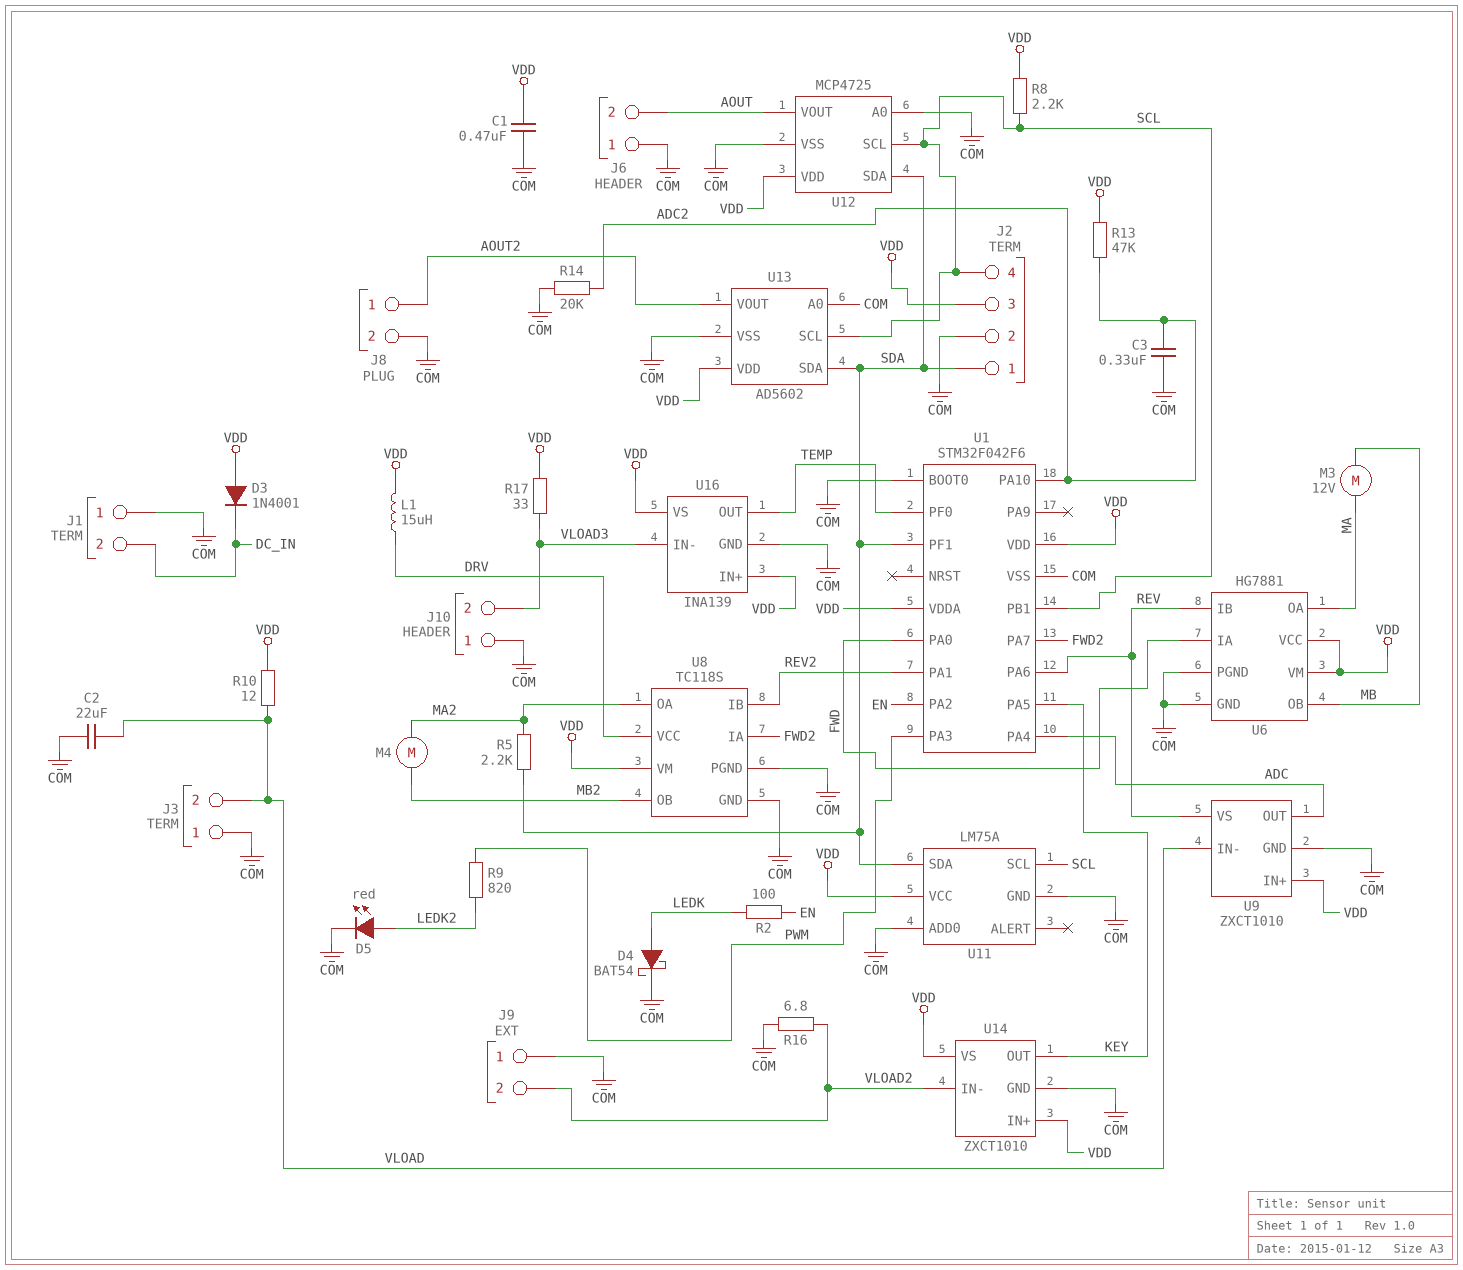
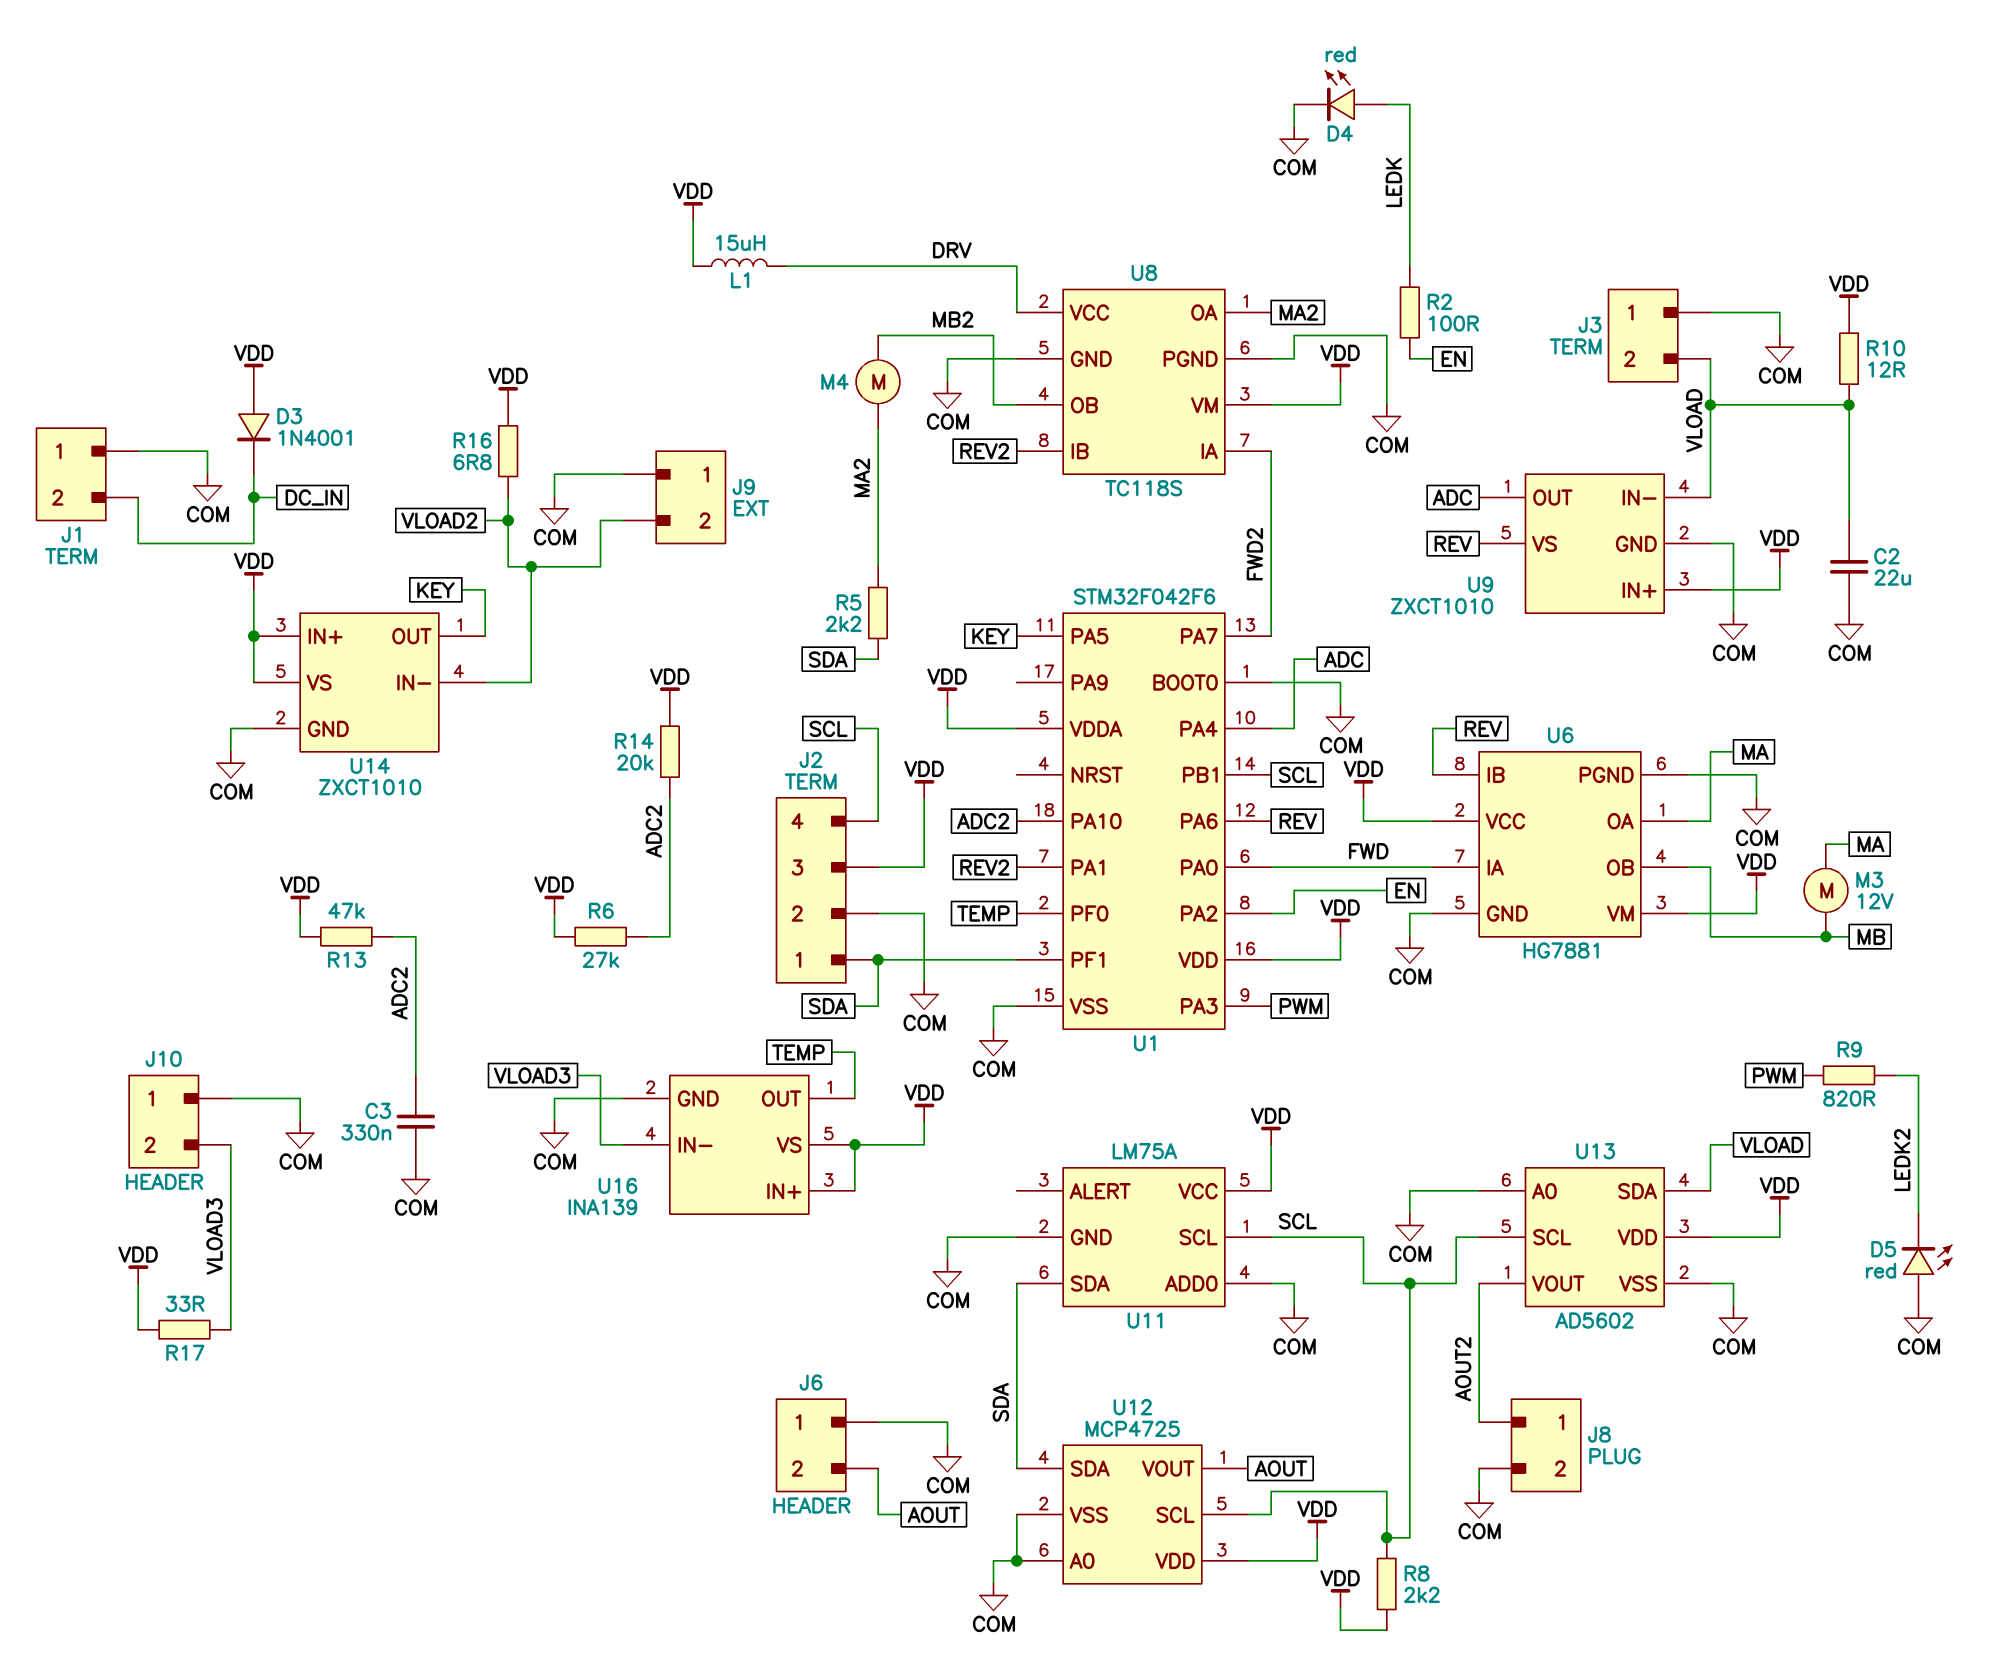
C1: 470nF (COM, VDD) -> none
D4: schottky BAT54 (A LEDK, K COM) -> LED red (A LEDK, K COM)
D5: LED red (A LEDK2, K COM) -> LED red (A COM, K LEDK2)
R6: none -> 27k (ADC2, VDD)
R14: 20k (ADC2, COM) -> 20k (ADC2, VDD)
R16: 6.8 (COM, VLOAD2) -> 6.8 (VDD, VLOAD2)
U13 pin SDA: SDA -> VLOAD

